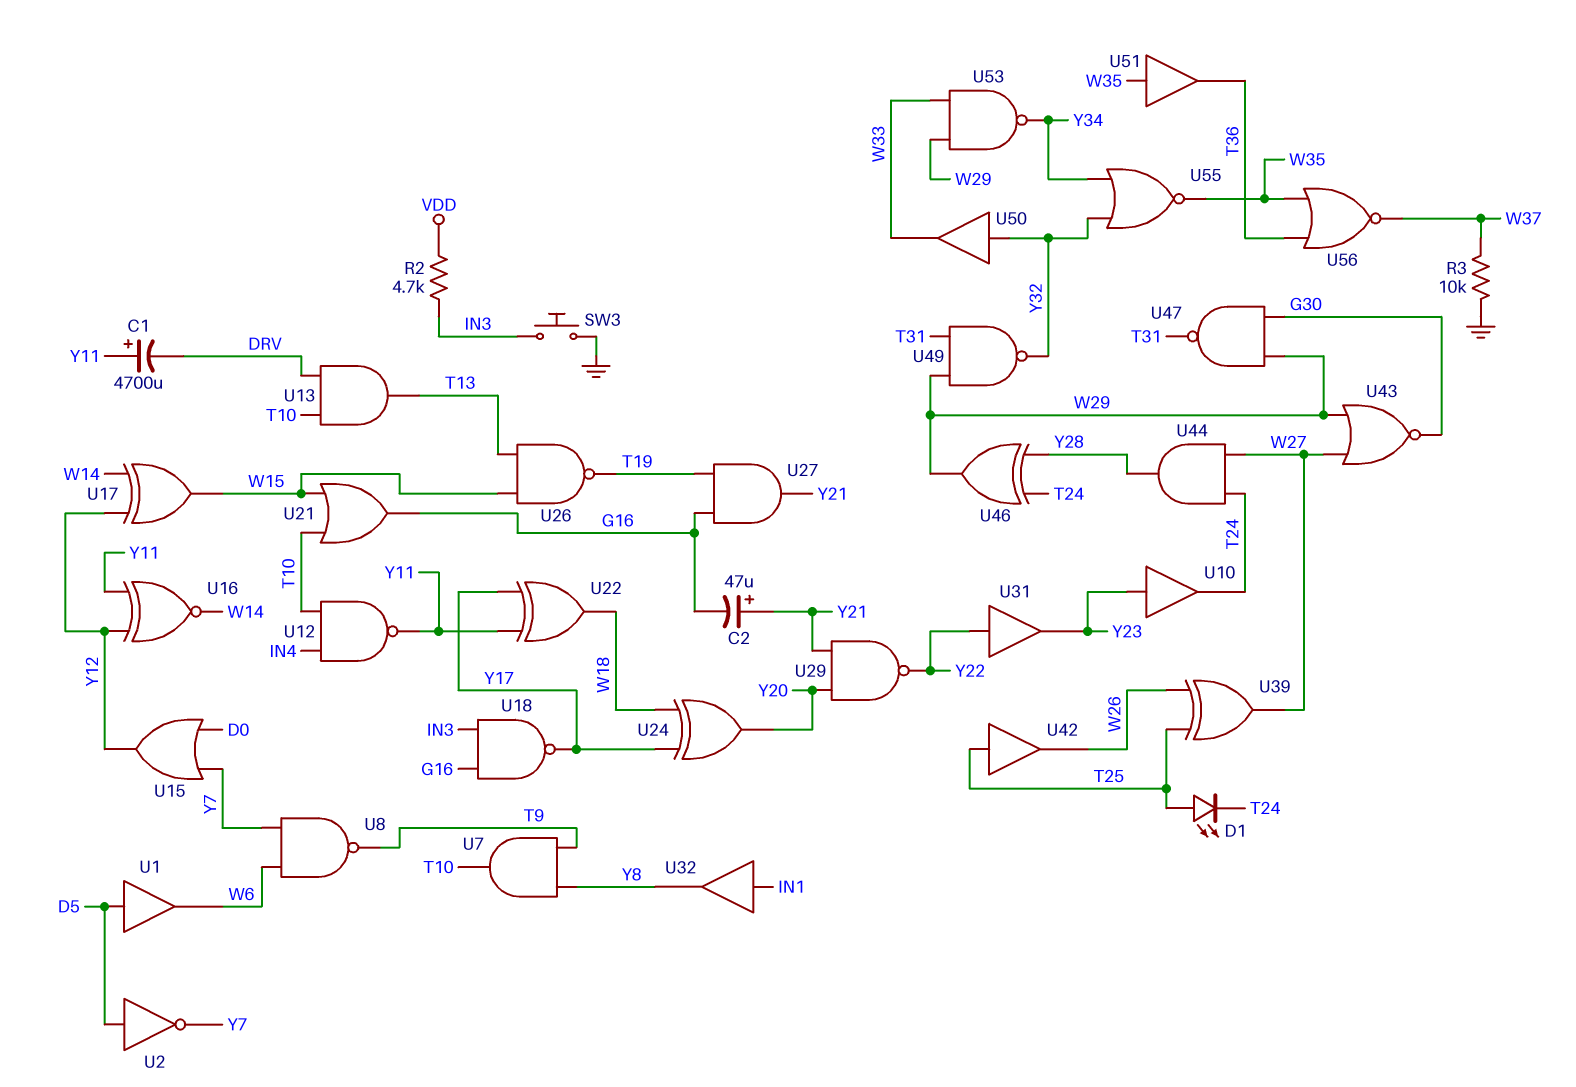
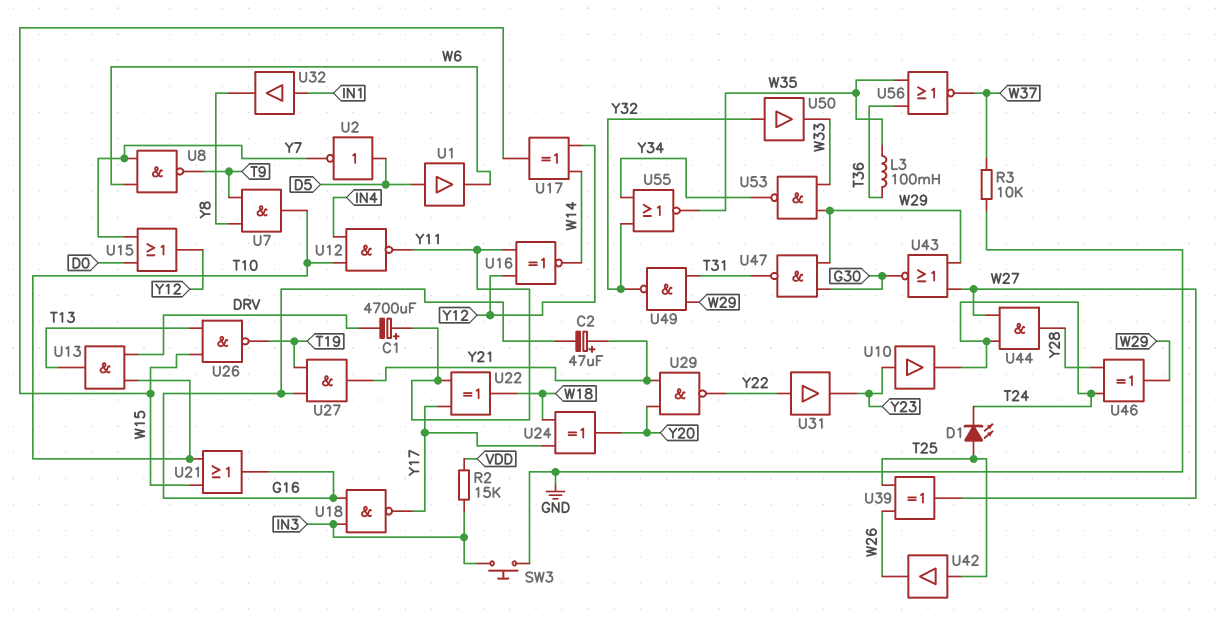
L3: none -> 100mH (T36, W35)
R2: 4.7k (IN3, VDD) -> 15k (IN3, VDD)
U51: buffer (in W35, out T36) -> none

